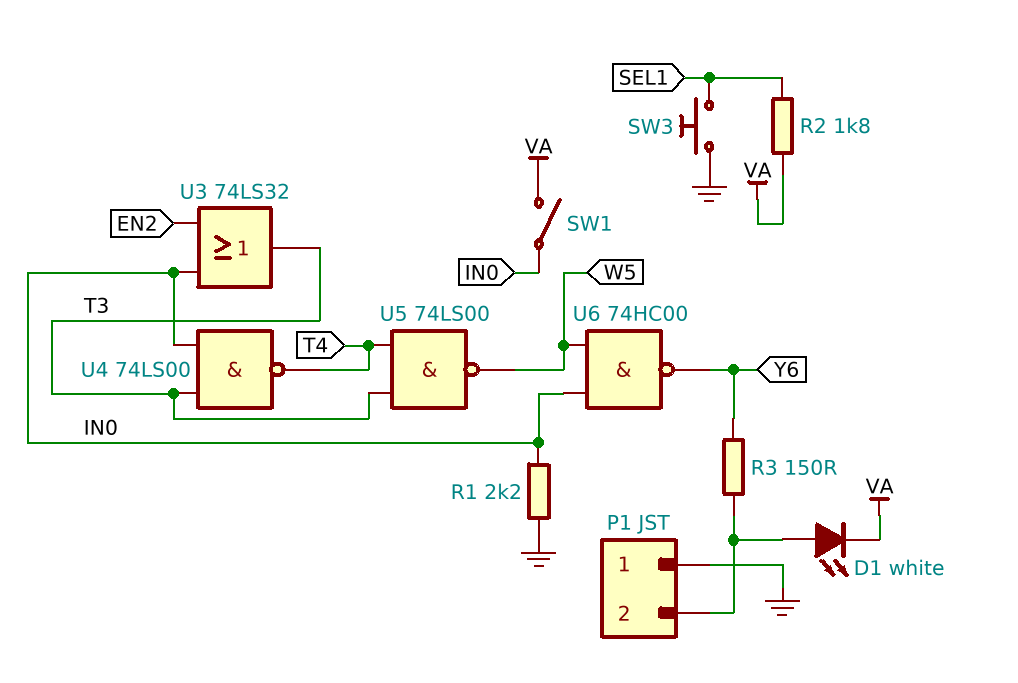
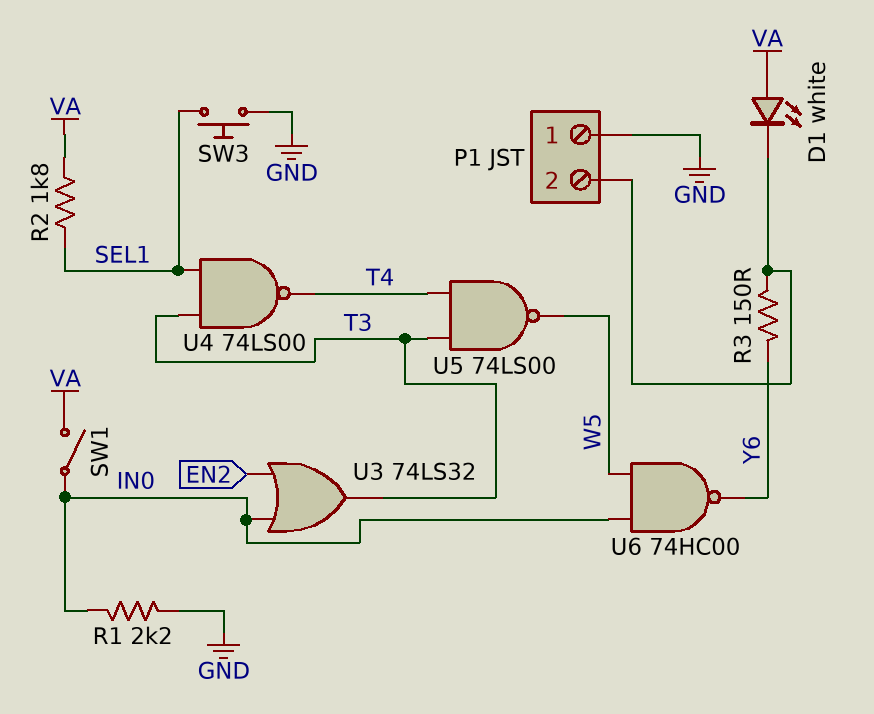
D1: LED white (A P1/2, K VA) -> LED white (A VA, K P1/2)
U4: NAND 74LS00 (in IN0, in T3, out T4) -> NAND 74LS00 (in SEL1, in T3, out T4)

